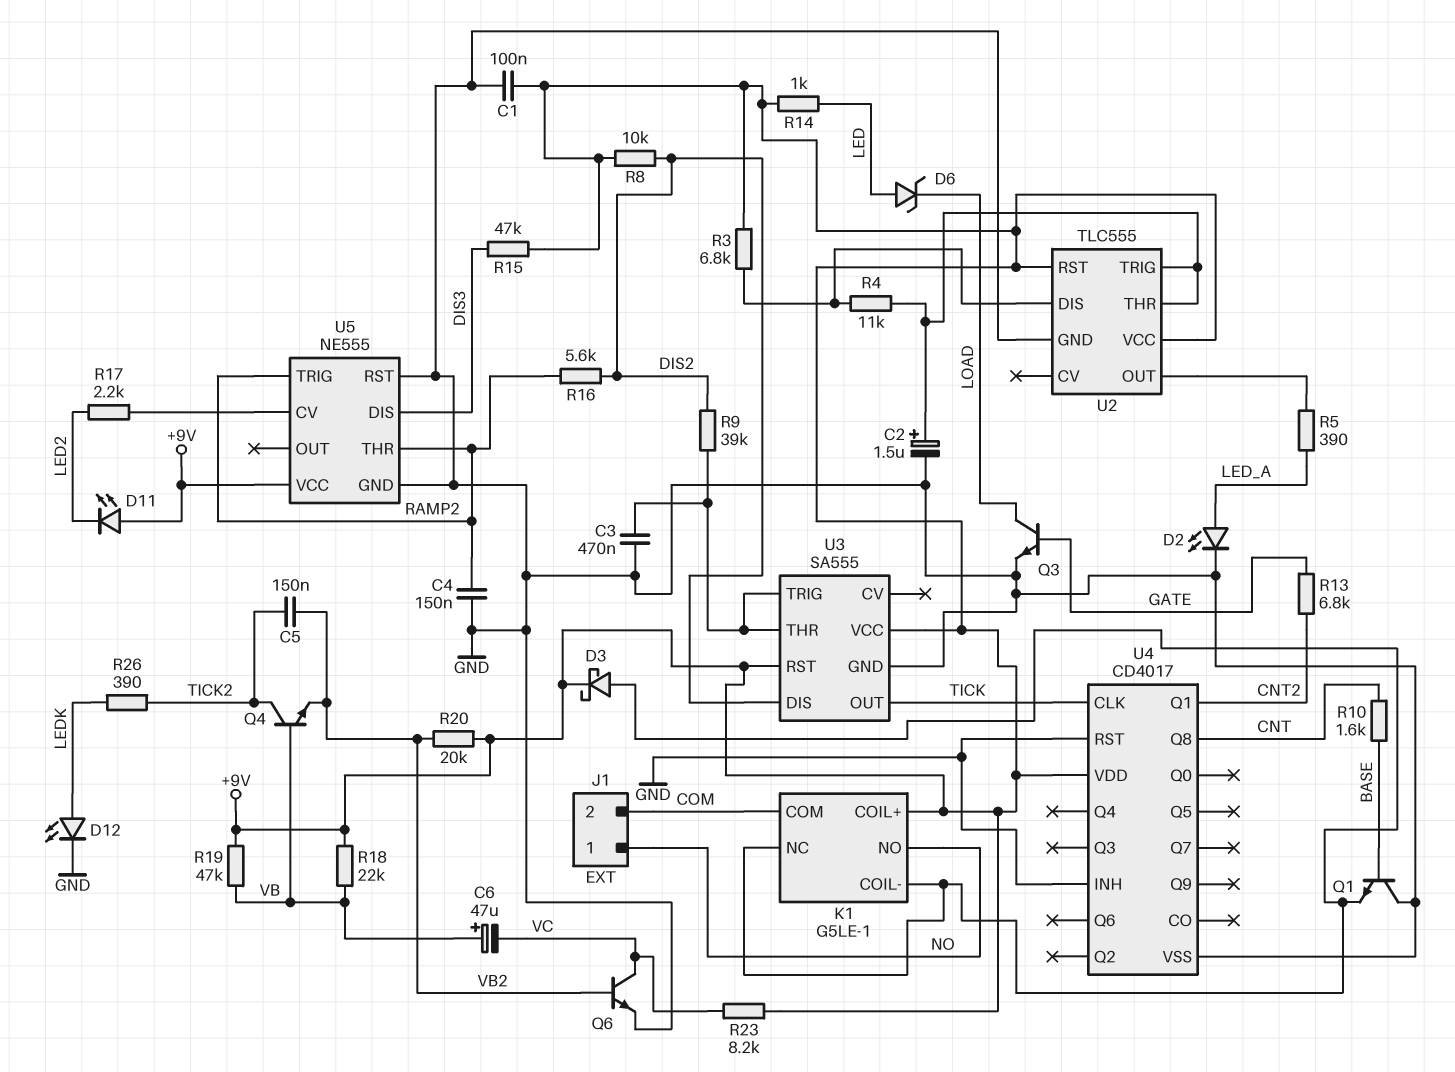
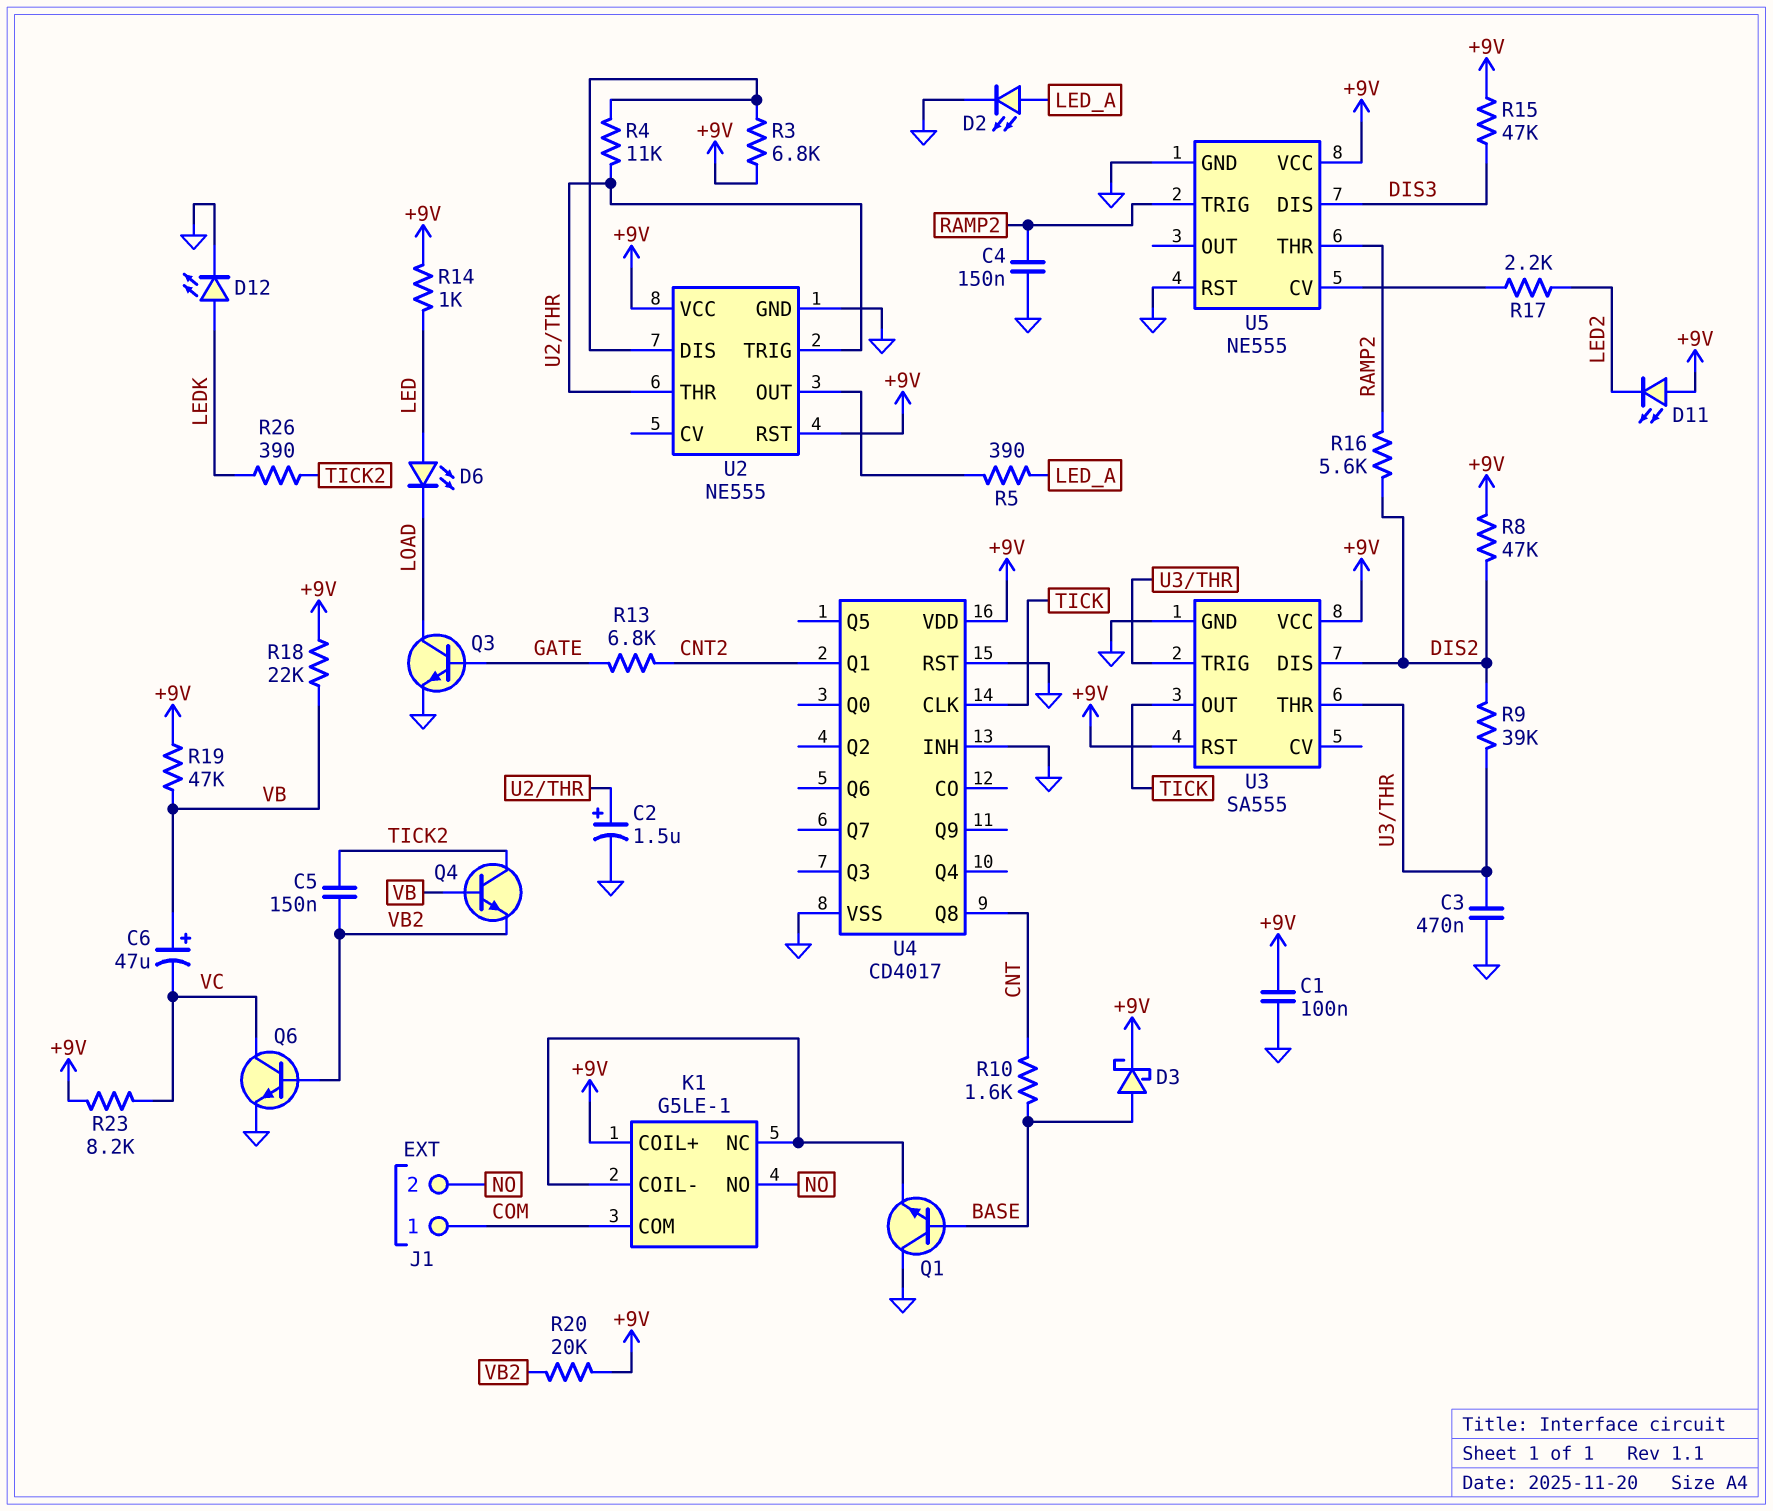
D3: schottky (A K1/COIL-, K +9V) -> schottky (A BASE, K +9V)
D6: zener (A LED, K LOAD) -> LED (A LED, K LOAD)
J1 pin 1: NO -> COM
J1 pin 2: COM -> NO
R8: 10k (+9V, DIS2) -> 47k (+9V, DIS2)
U2: TLC555 -> NE555

